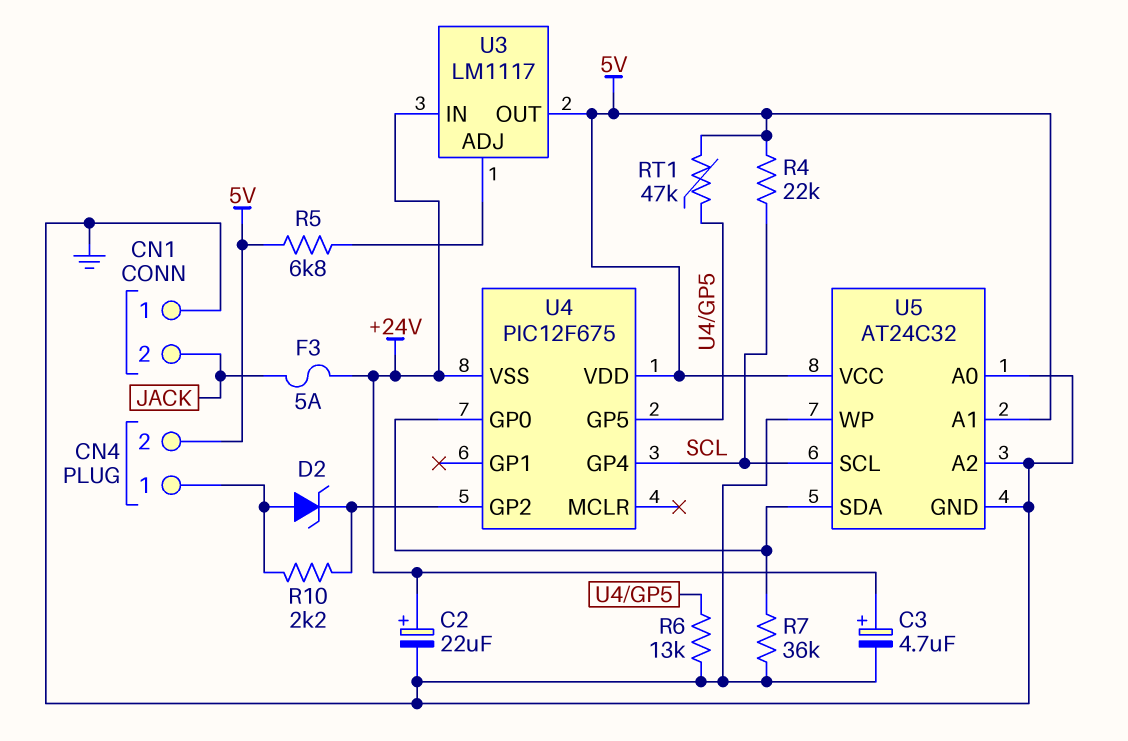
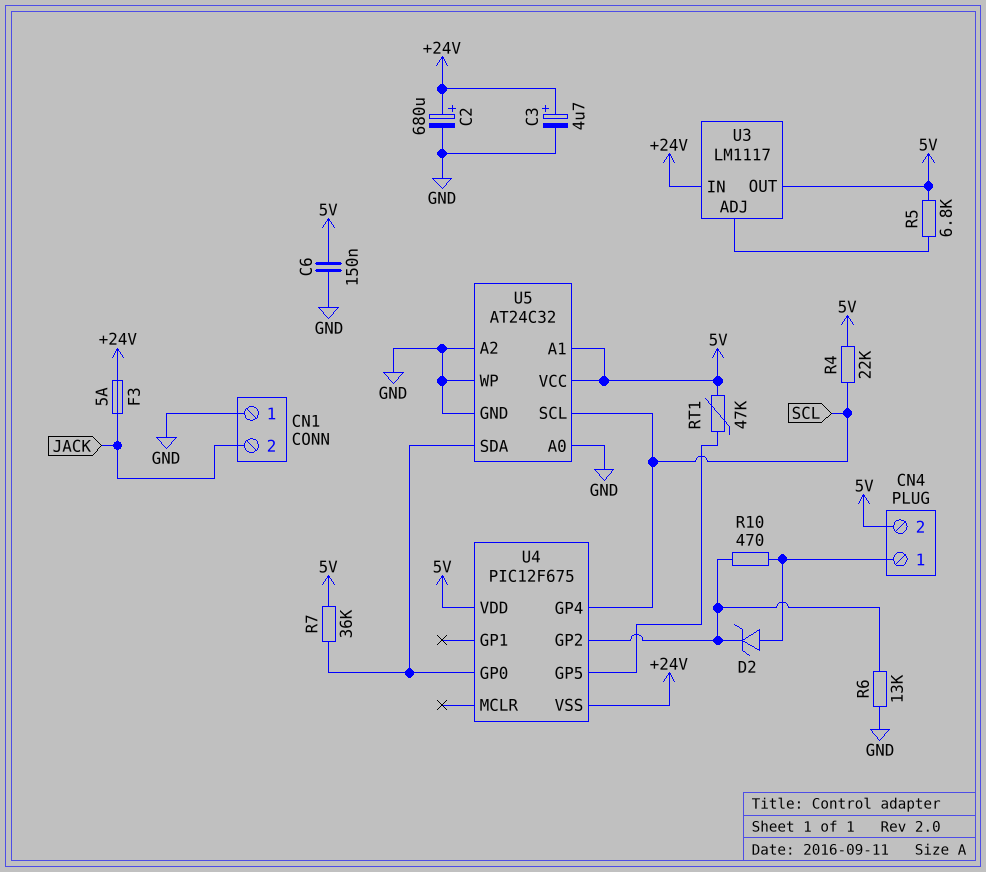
C2: 22uF (plus +24V, minus GND) -> 680uF (plus +24V, minus GND)
C6: none -> 150nF (5V, GND)
R6: 13k (GND, U4/GP5) -> 13k (GND, U4/GP2)
R7: 36k (GND, U4/GP0) -> 36k (5V, U4/GP0)
R10: 2.2k (CN4/1, U4/GP2) -> 470 (CN4/1, U4/GP2)

